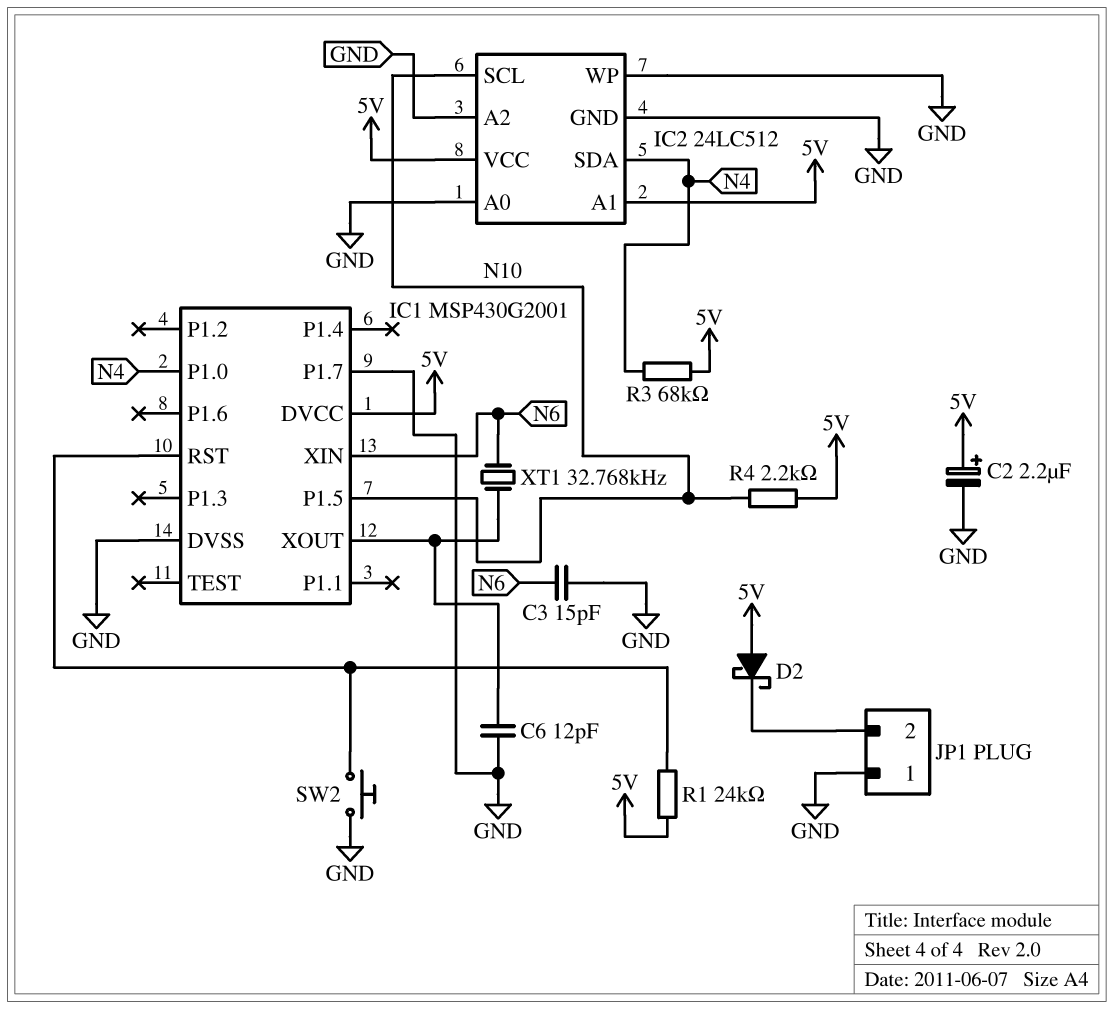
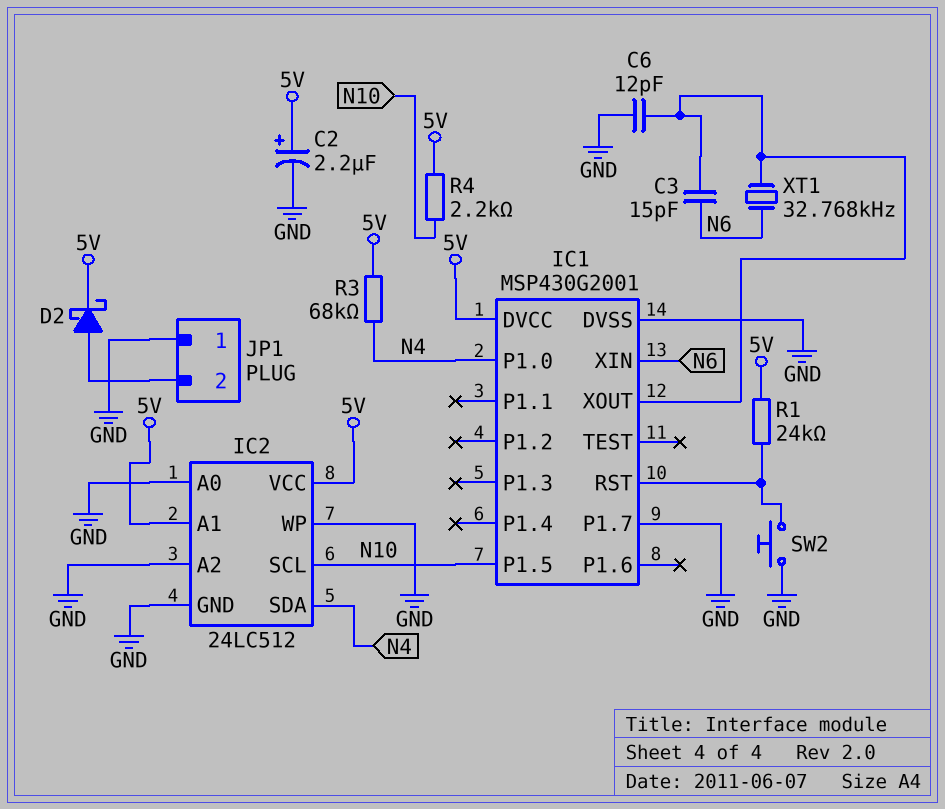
C3: 15pF (GND, N6) -> 15pF (IC1/XOUT, N6)
D2: schottky (A 5V, K JP1/2) -> schottky (A JP1/2, K 5V)

